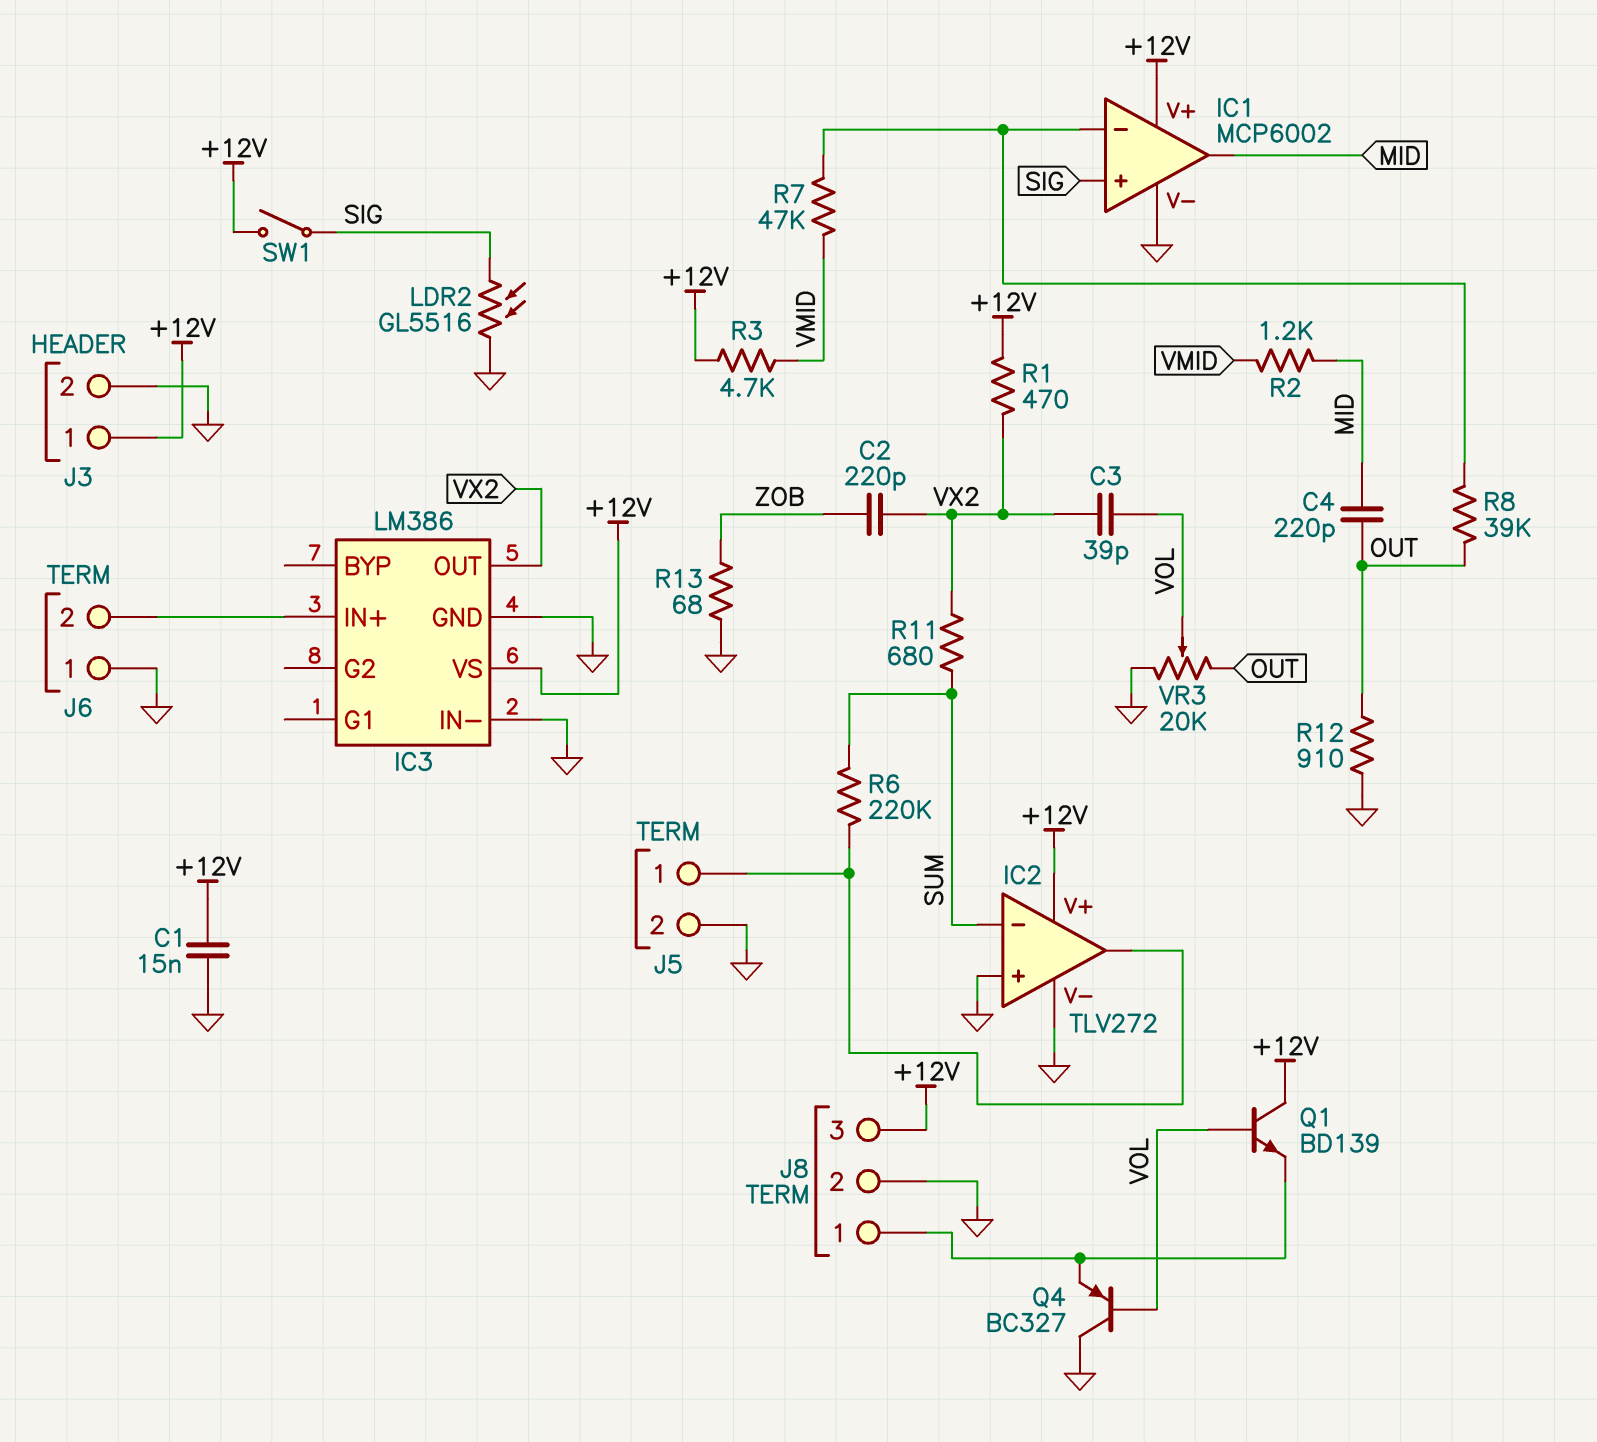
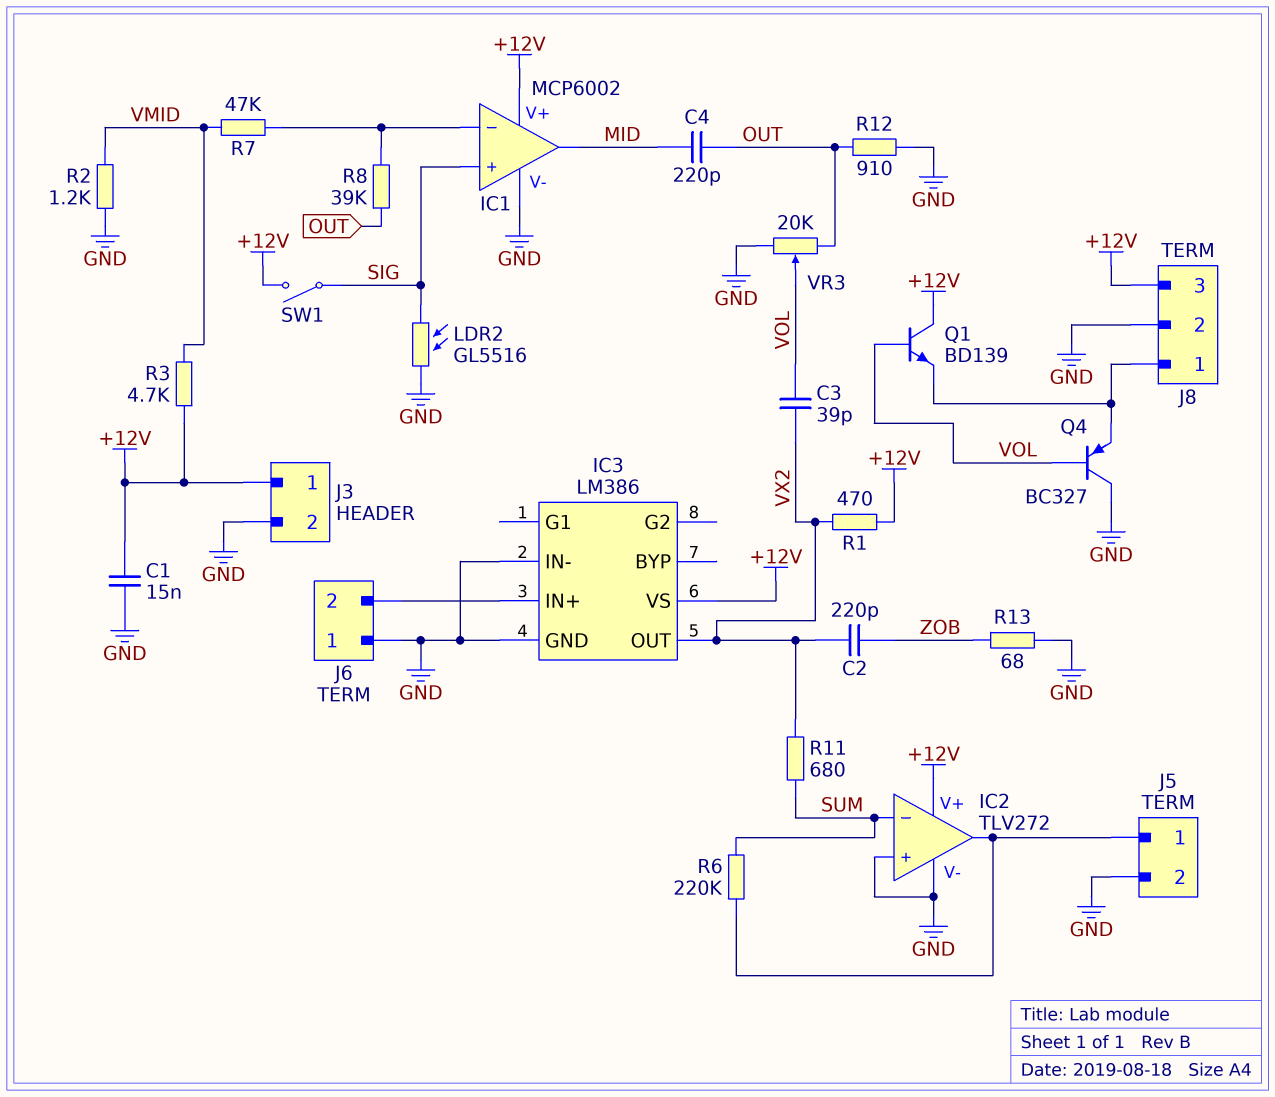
R2: 1.2k (MID, VMID) -> 1.2k (GND, VMID)

